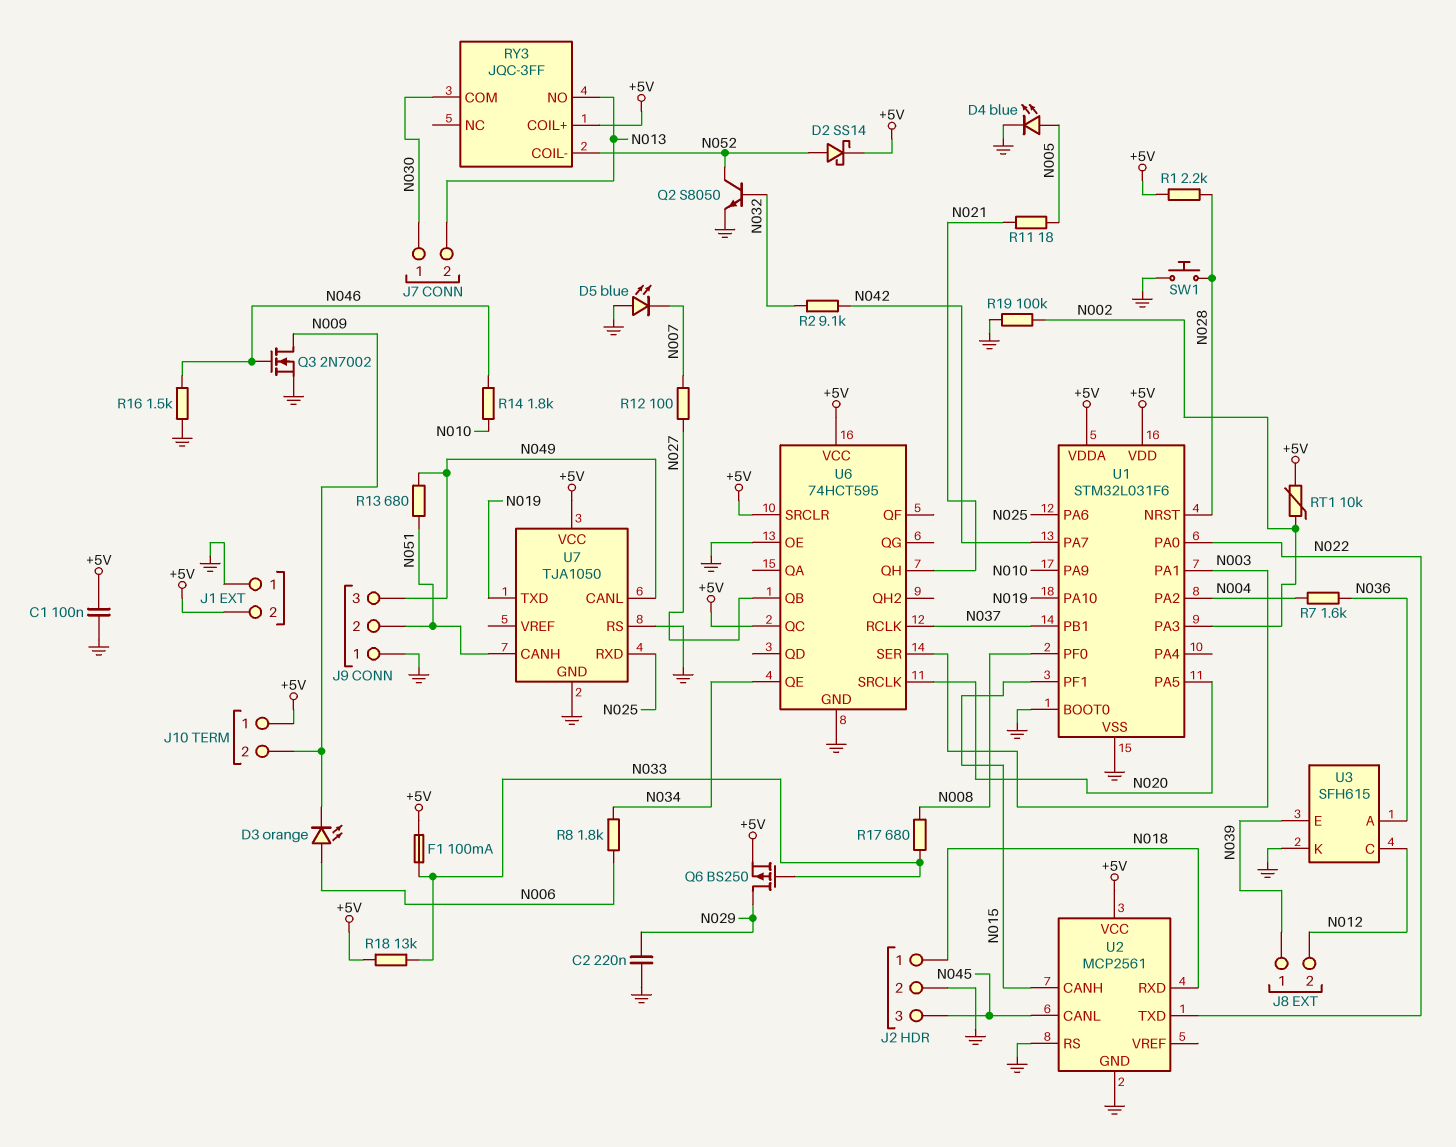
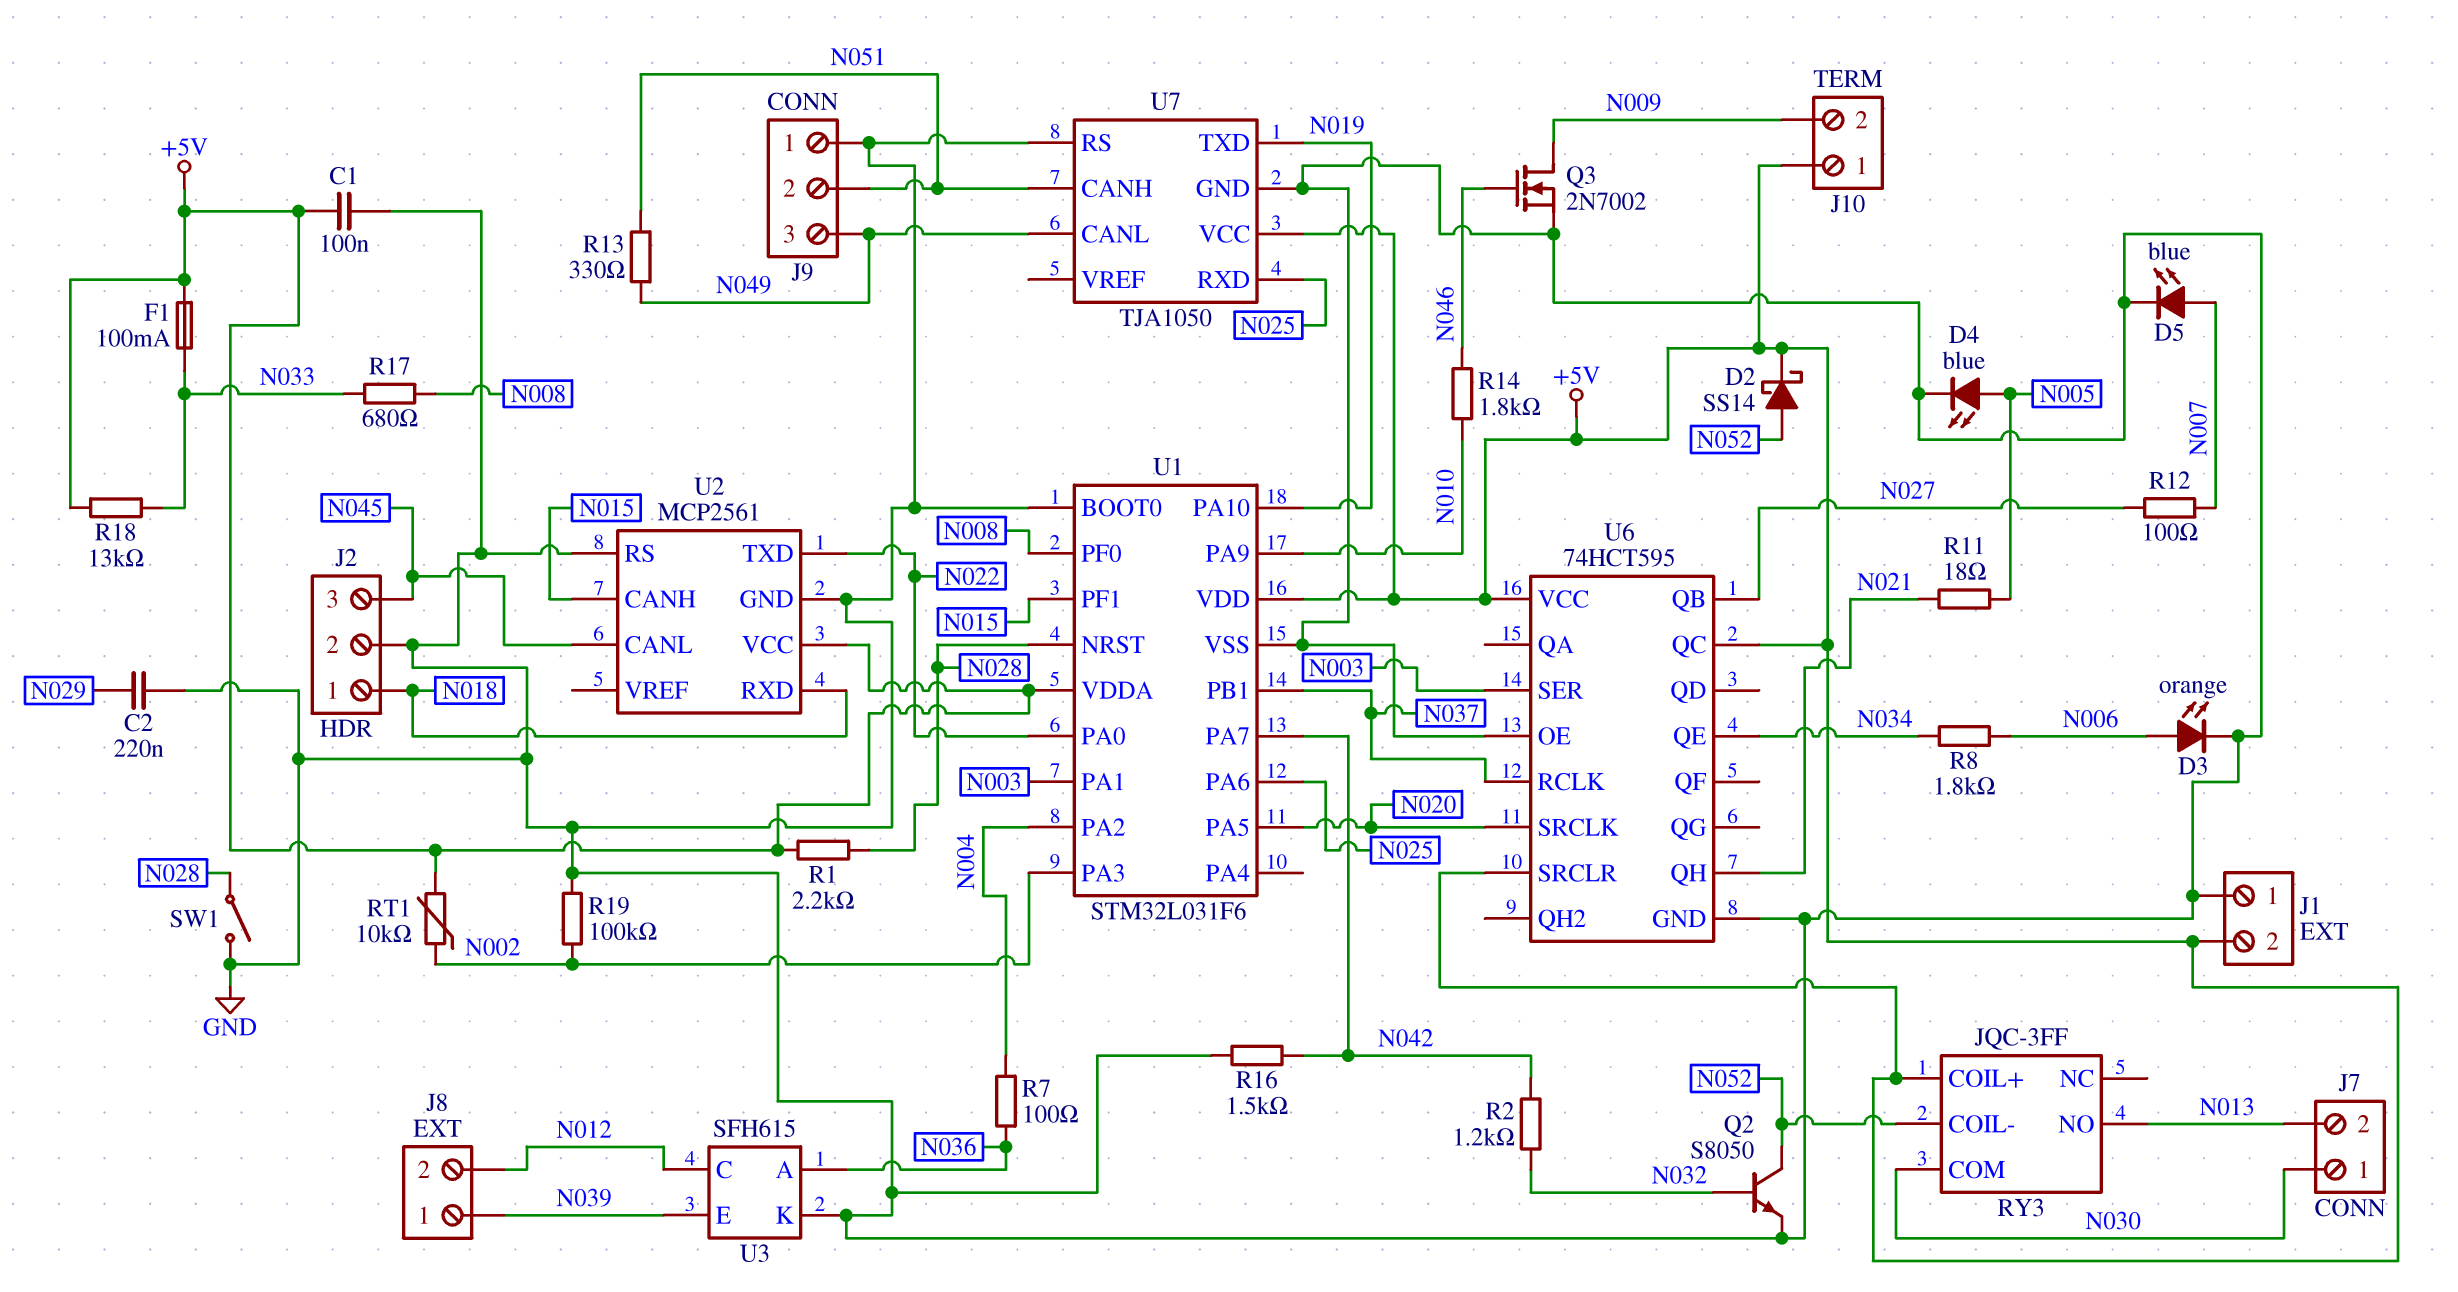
D3: LED orange (A N006, K N009) -> LED orange (A N006, K GND)
D5: LED blue (A GND, K N007) -> LED blue (A N007, K GND)
Q6: PMOS BS250 (G N033, D N029, S +5V) -> none
R2: 9.1k (N032, N042) -> 1.2k (N032, N042)
R7: 1.6k (N004, N036) -> 100 (N004, N036)
R13: 680 (N049, N051) -> 330 (N049, N051)
R16: 1.5k (GND, N046) -> 1.5k (GND, N042)
SW1: button (GND, N028) -> switch (GND, N028)

